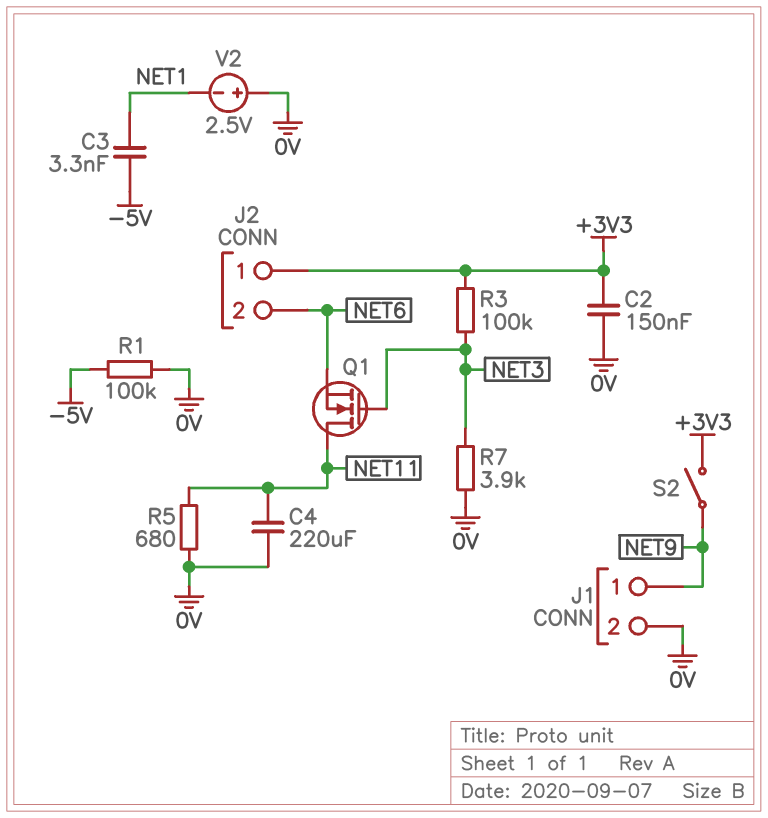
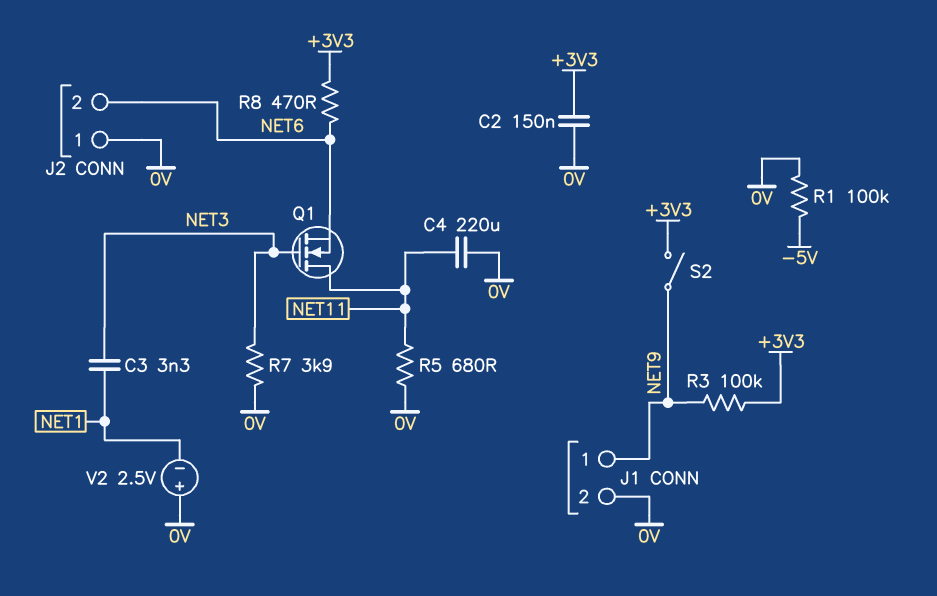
C3: 3.3nF (-5V, NET1) -> 3.3nF (NET1, NET3)
J2 pin 1: +3V3 -> 0V
R3: 100k (+3V3, NET3) -> 100k (+3V3, NET9)
R8: none -> 470 (+3V3, NET6)

